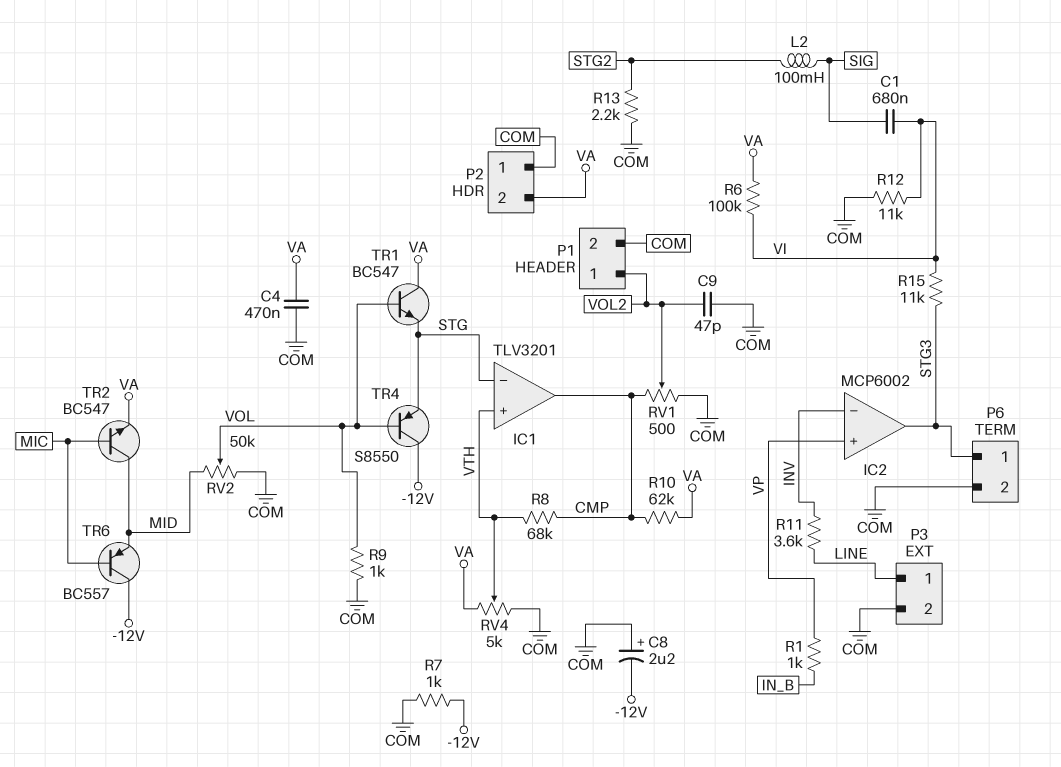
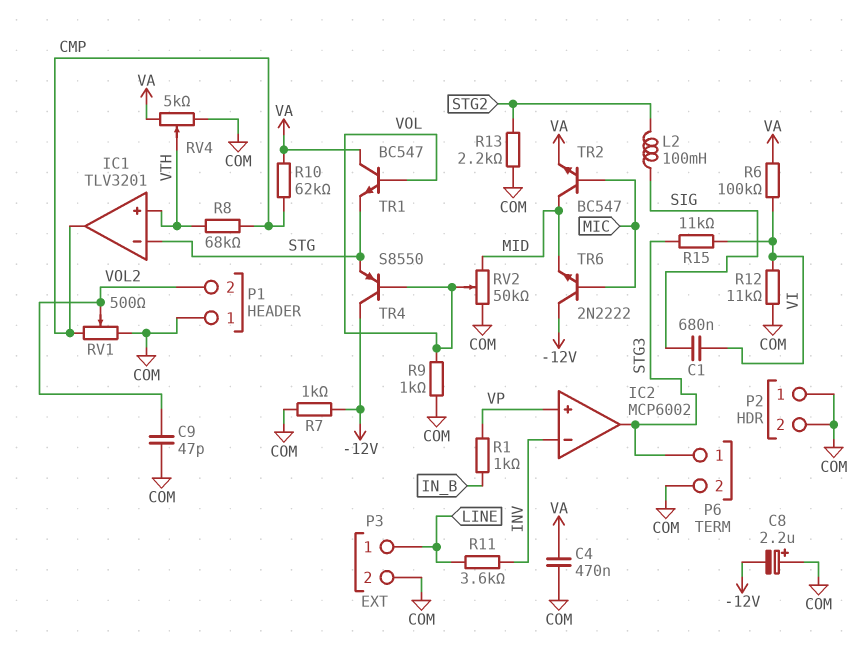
P1 pin 1: VOL2 -> COM
P1 pin 2: COM -> VOL2
P2 pin 2: VA -> COM
TR6: PNP BC557 (B MIC, C -12V, E MID) -> NPN 2N2222 (B MIC, C -12V, E MID)

